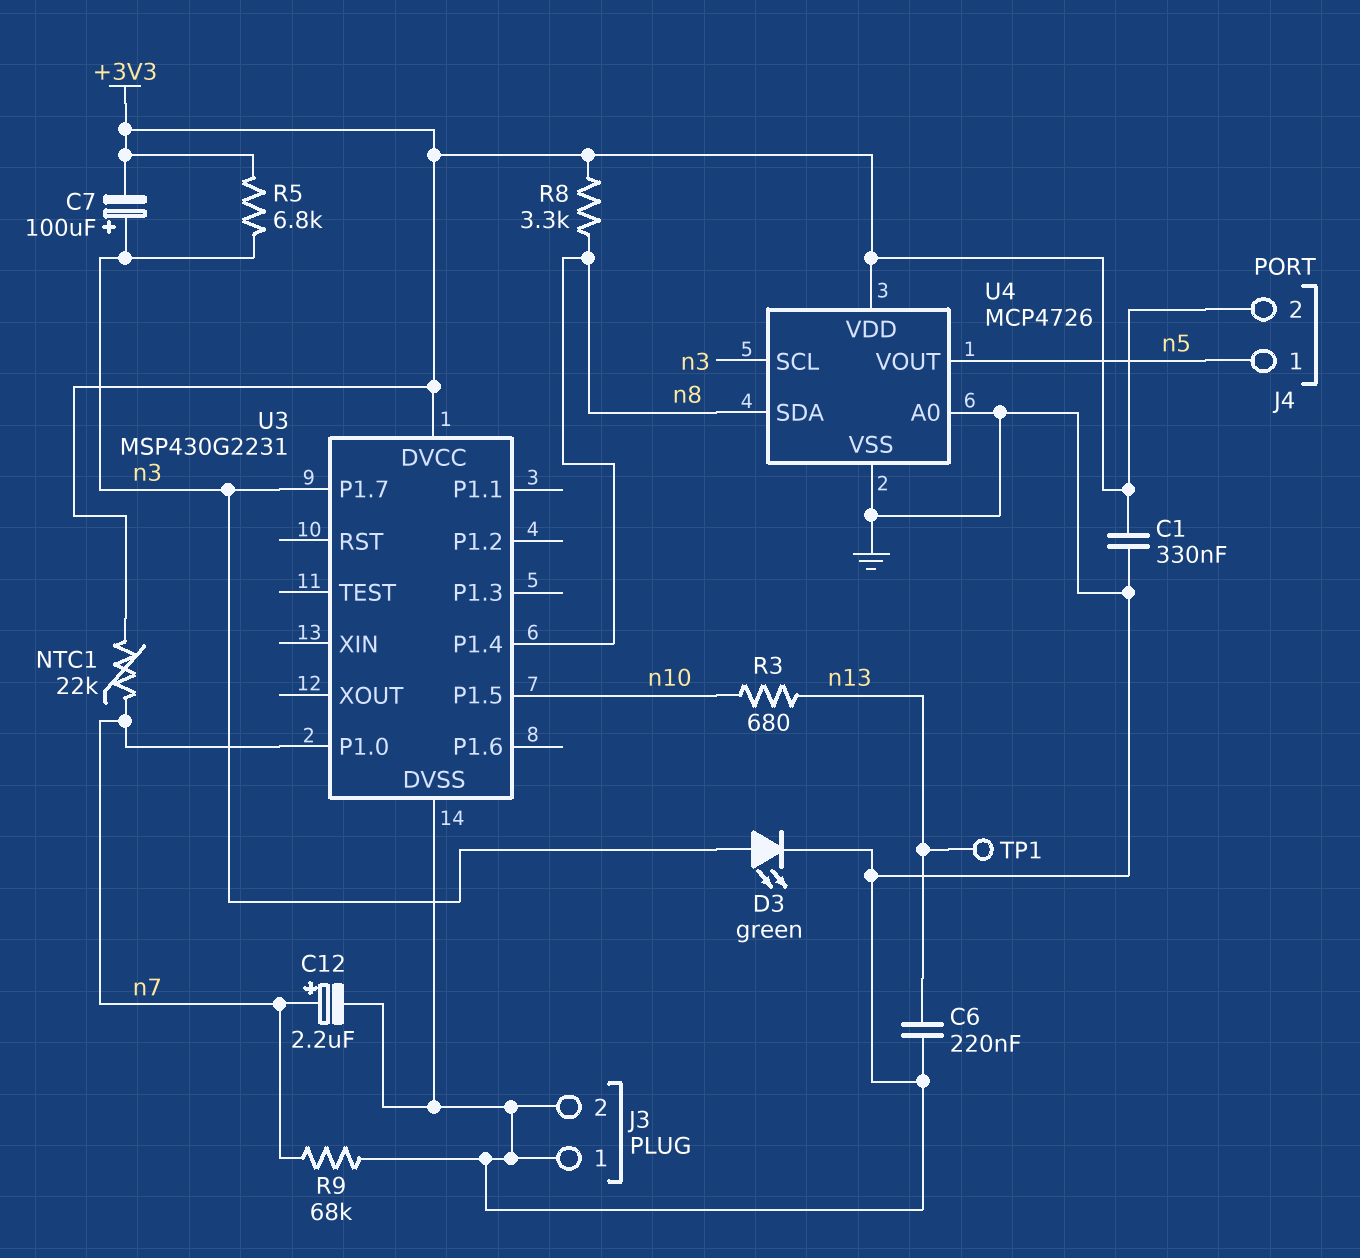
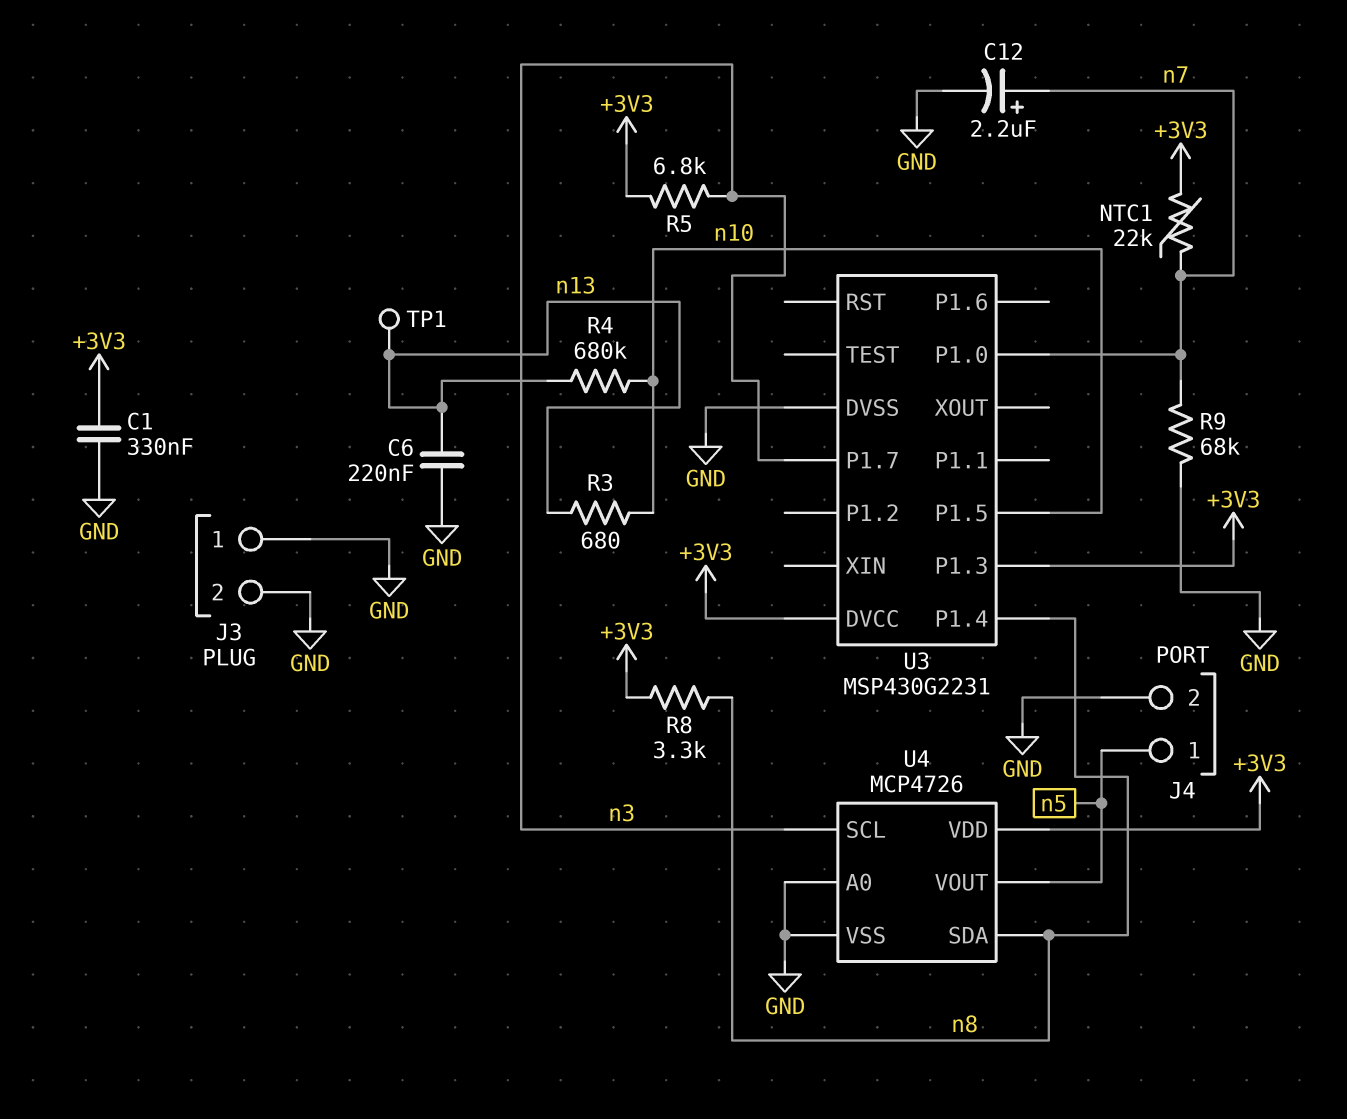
C7: 100uF (plus n3, minus +3V3) -> none
D3: LED green (A n3, K GND) -> none
J4 pin 2: +3V3 -> GND
R4: none -> 680k (n10, n13)
U3 pin P1.3: none -> +3V3

